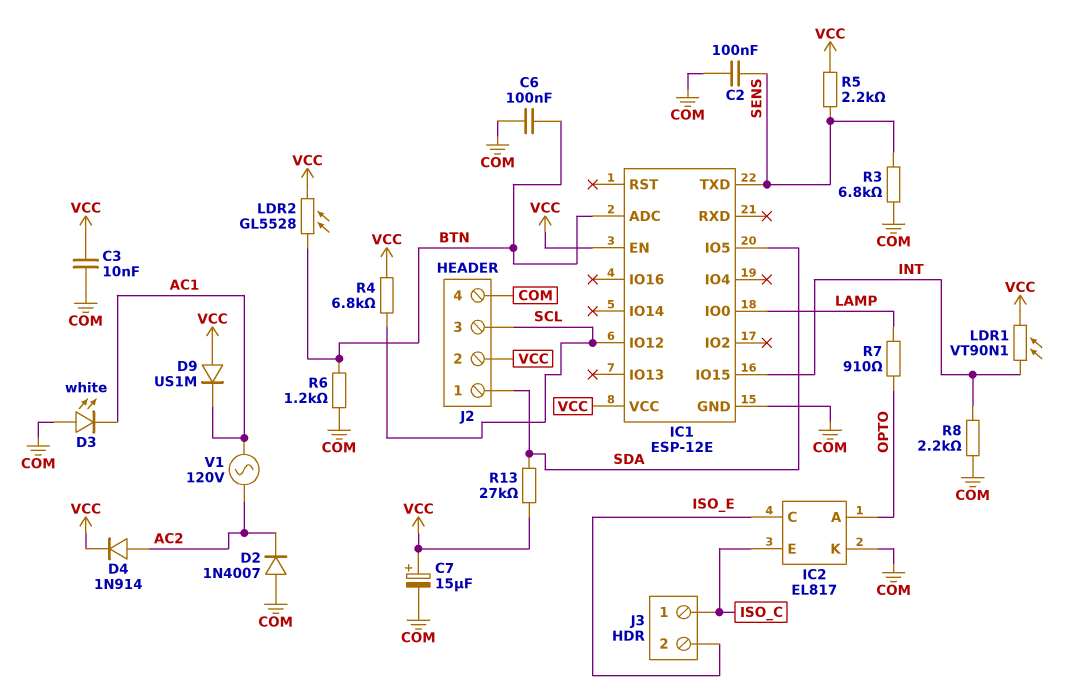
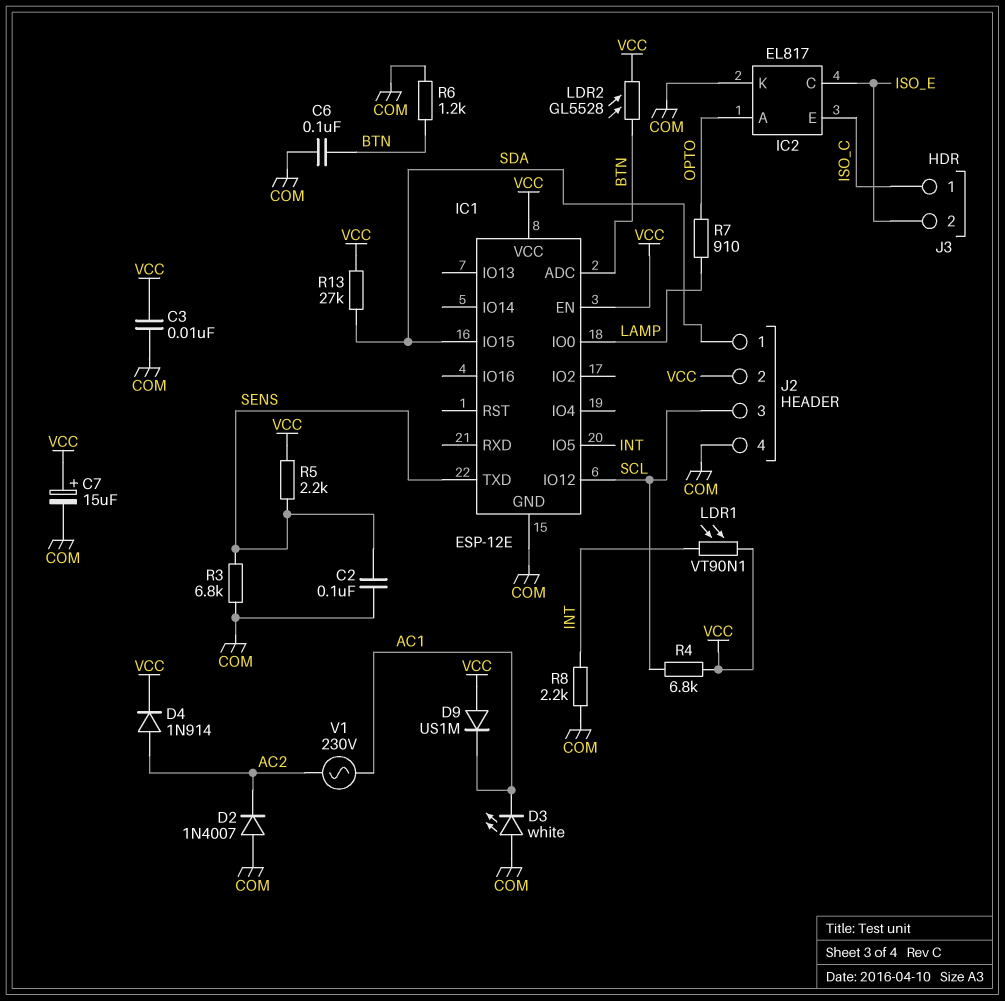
IC1 pin IO5: SDA -> INT
IC1 pin IO15: INT -> SDA
V1: AC 120V (AC1, AC2) -> AC 230V (AC1, AC2)

